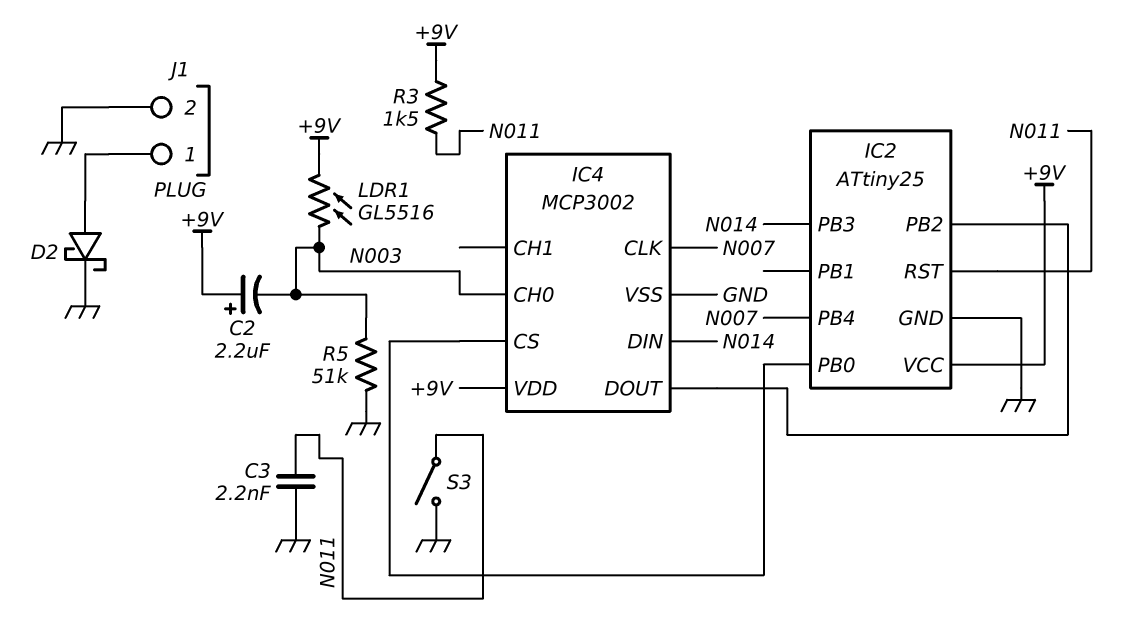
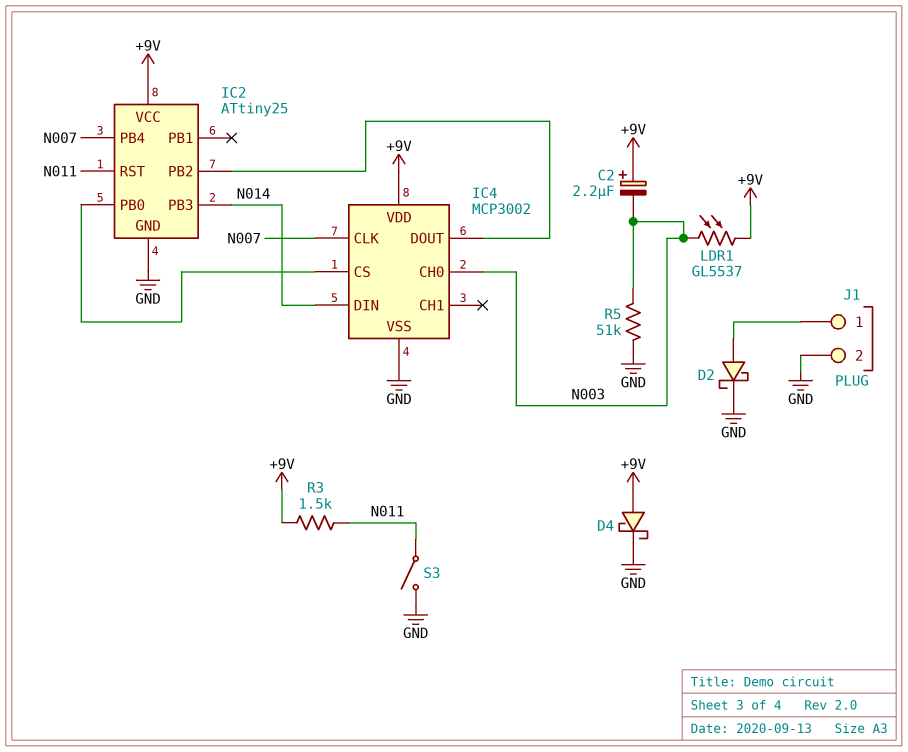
C3: 2.2nF (GND, N011) -> none
D4: none -> schottky (A +9V, K GND)
LDR1: GL5516 (+9V, N003) -> GL5537 (+9V, N003)

